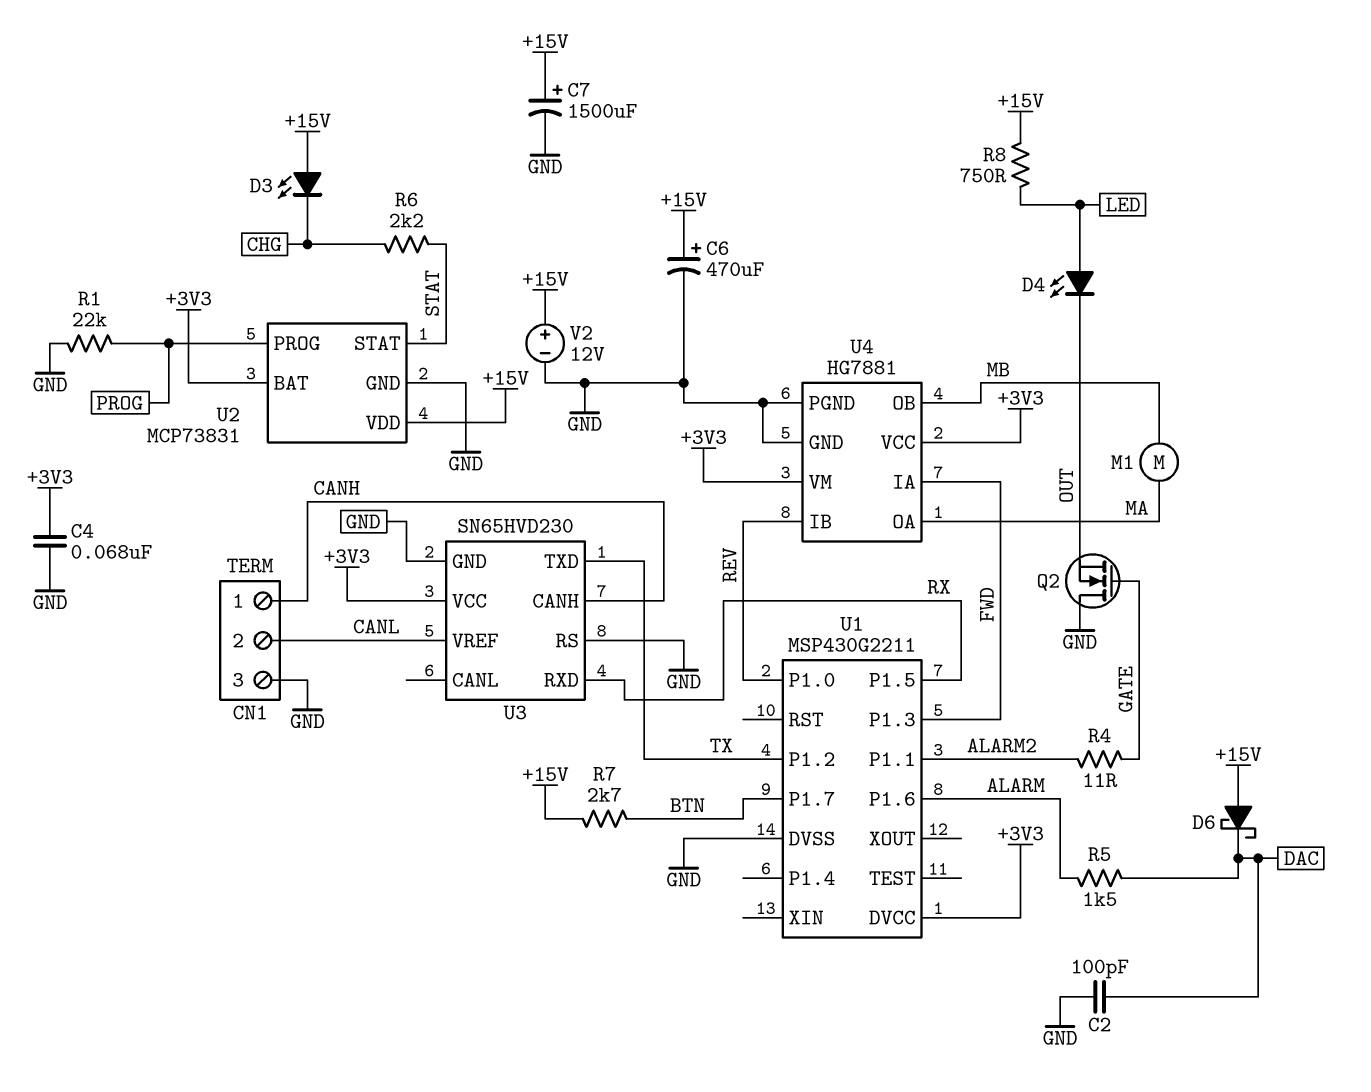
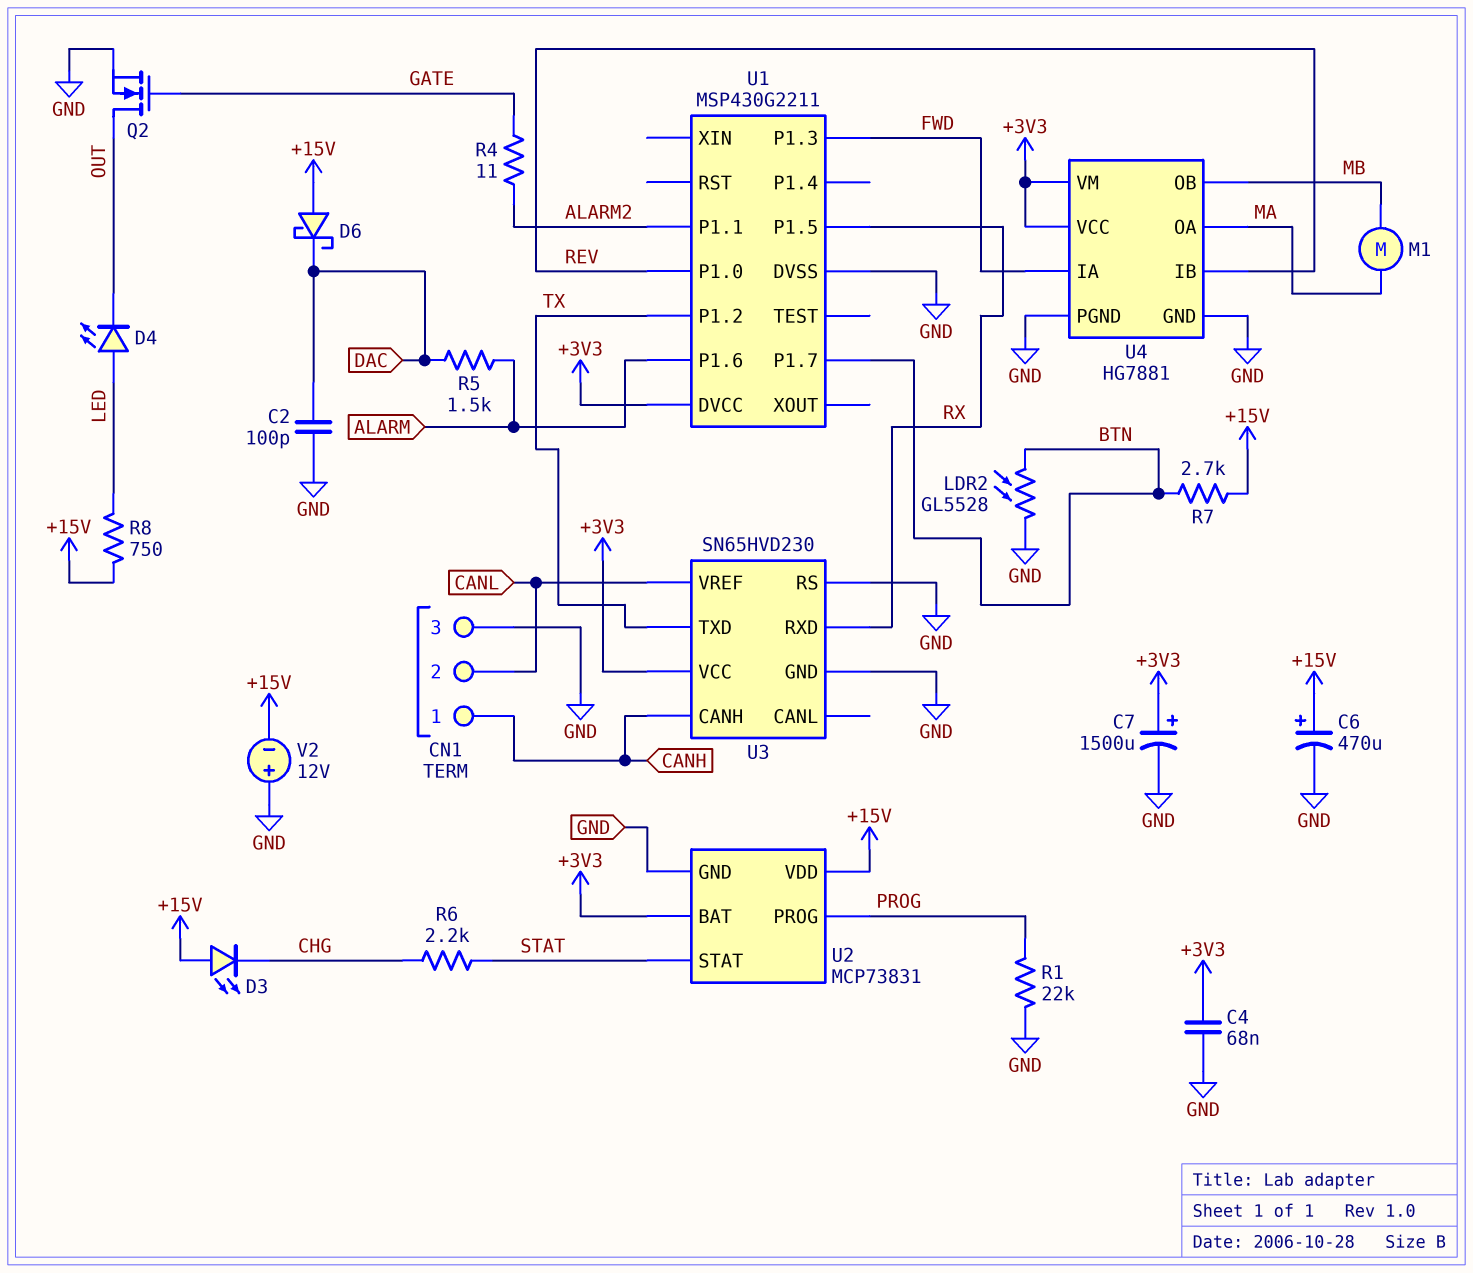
C7: 1500uF (plus +15V, minus GND) -> 1500uF (plus +3V3, minus GND)
LDR2: none -> GL5528 (BTN, GND)
Q2: NMOS (G GATE, D GND, S OUT) -> NMOS (G GATE, D OUT, S GND)
V2: 12V (plus +15V, minus GND) -> 12V (plus GND, minus +15V)

